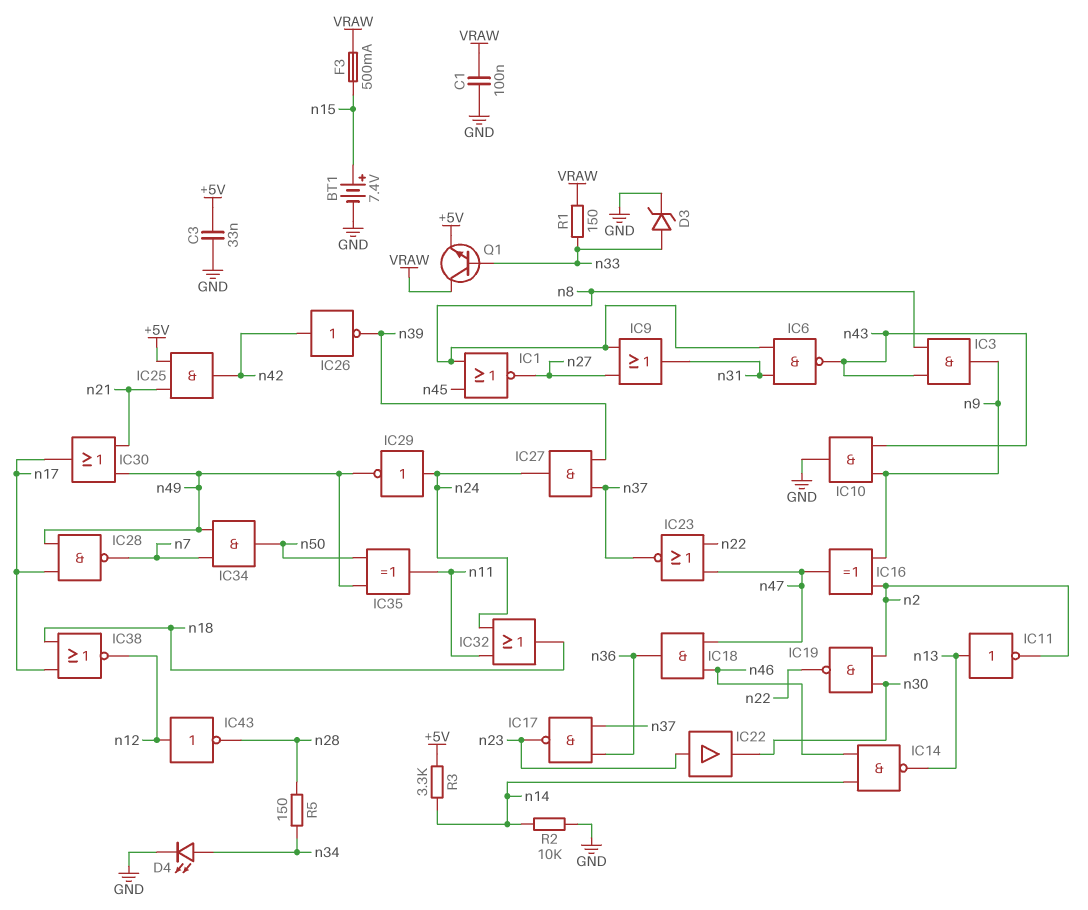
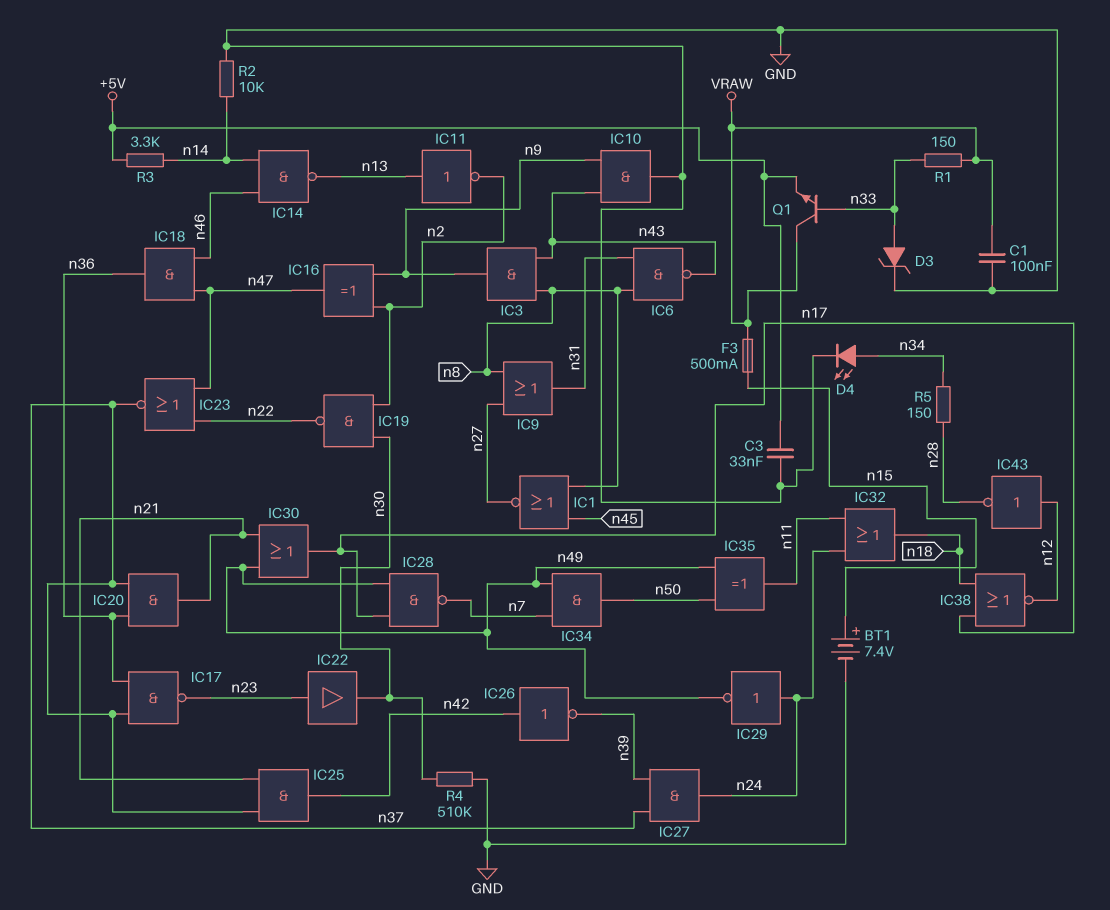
IC20: none -> AND (in n36, in n37, out n21)
IC25: AND (in +5V, in n21, out n42) -> AND (in n21, in n37, out n42)
R4: none -> 510k (GND, n30)

